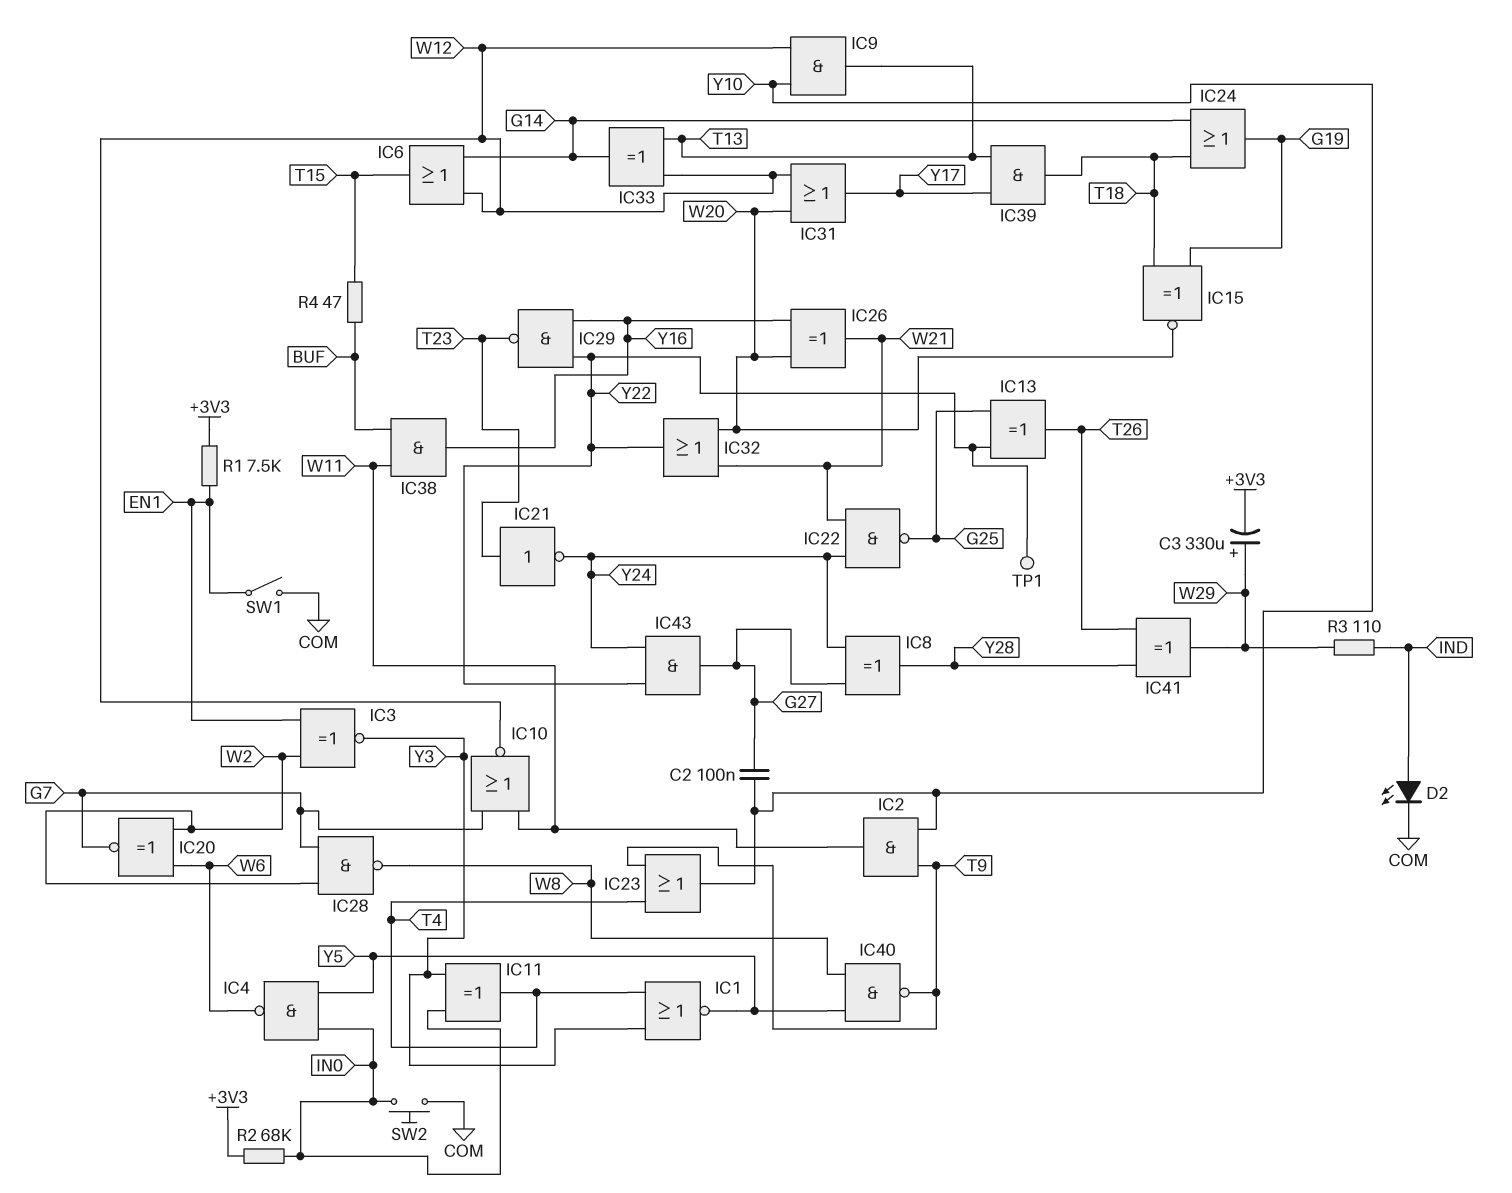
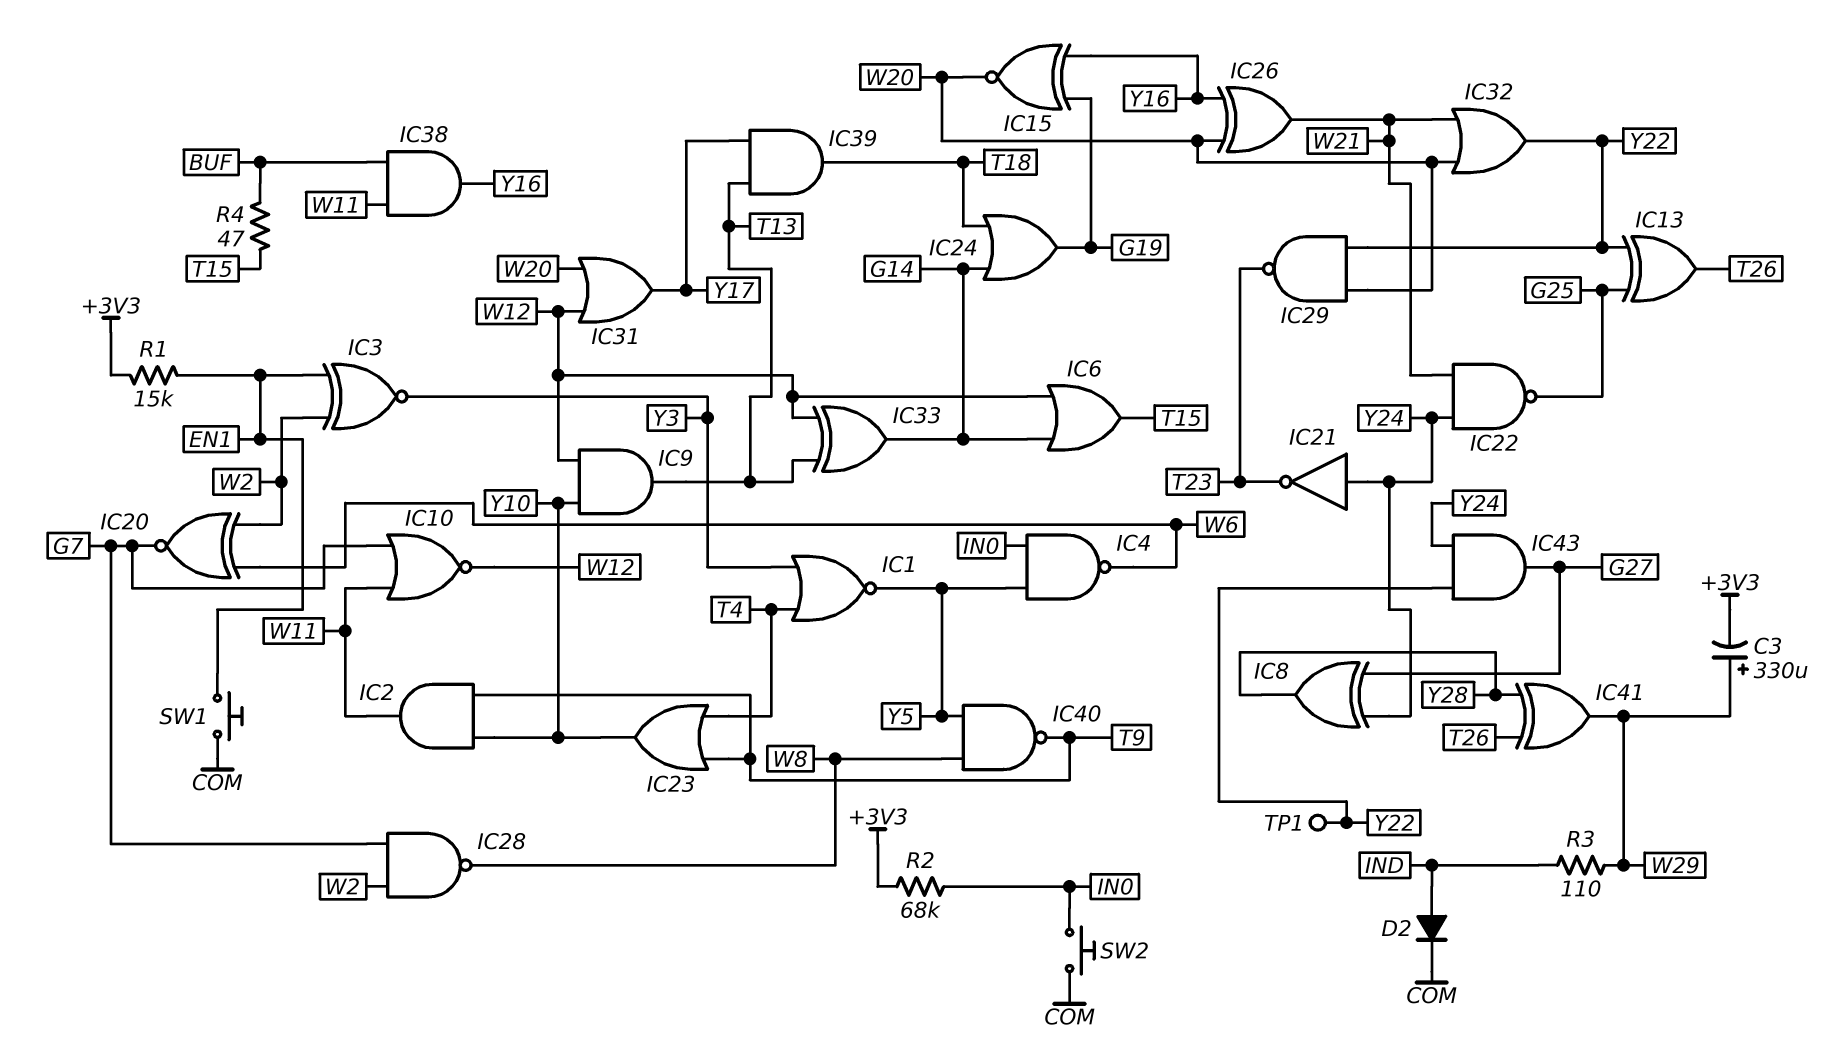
C2: 100nF (G27, Y10) -> none
D2: LED (A IND, K COM) -> diode (A IND, K COM)
IC11: XOR (in IN0, in Y3, out T4) -> none
IC15: XNOR (in G19, in T18, out W20) -> XNOR (in G19, in Y16, out W20)
IC21: NOT (in T23, out Y24) -> NOT (in Y24, out T23)
IC29: NAND (in Y16, in Y22, out T23) -> NAND (in W20, in Y22, out T23)
R1: 7.5k (+3V3, EN1) -> 15k (+3V3, EN1)
SW1: switch (COM, EN1) -> button (COM, EN1)

